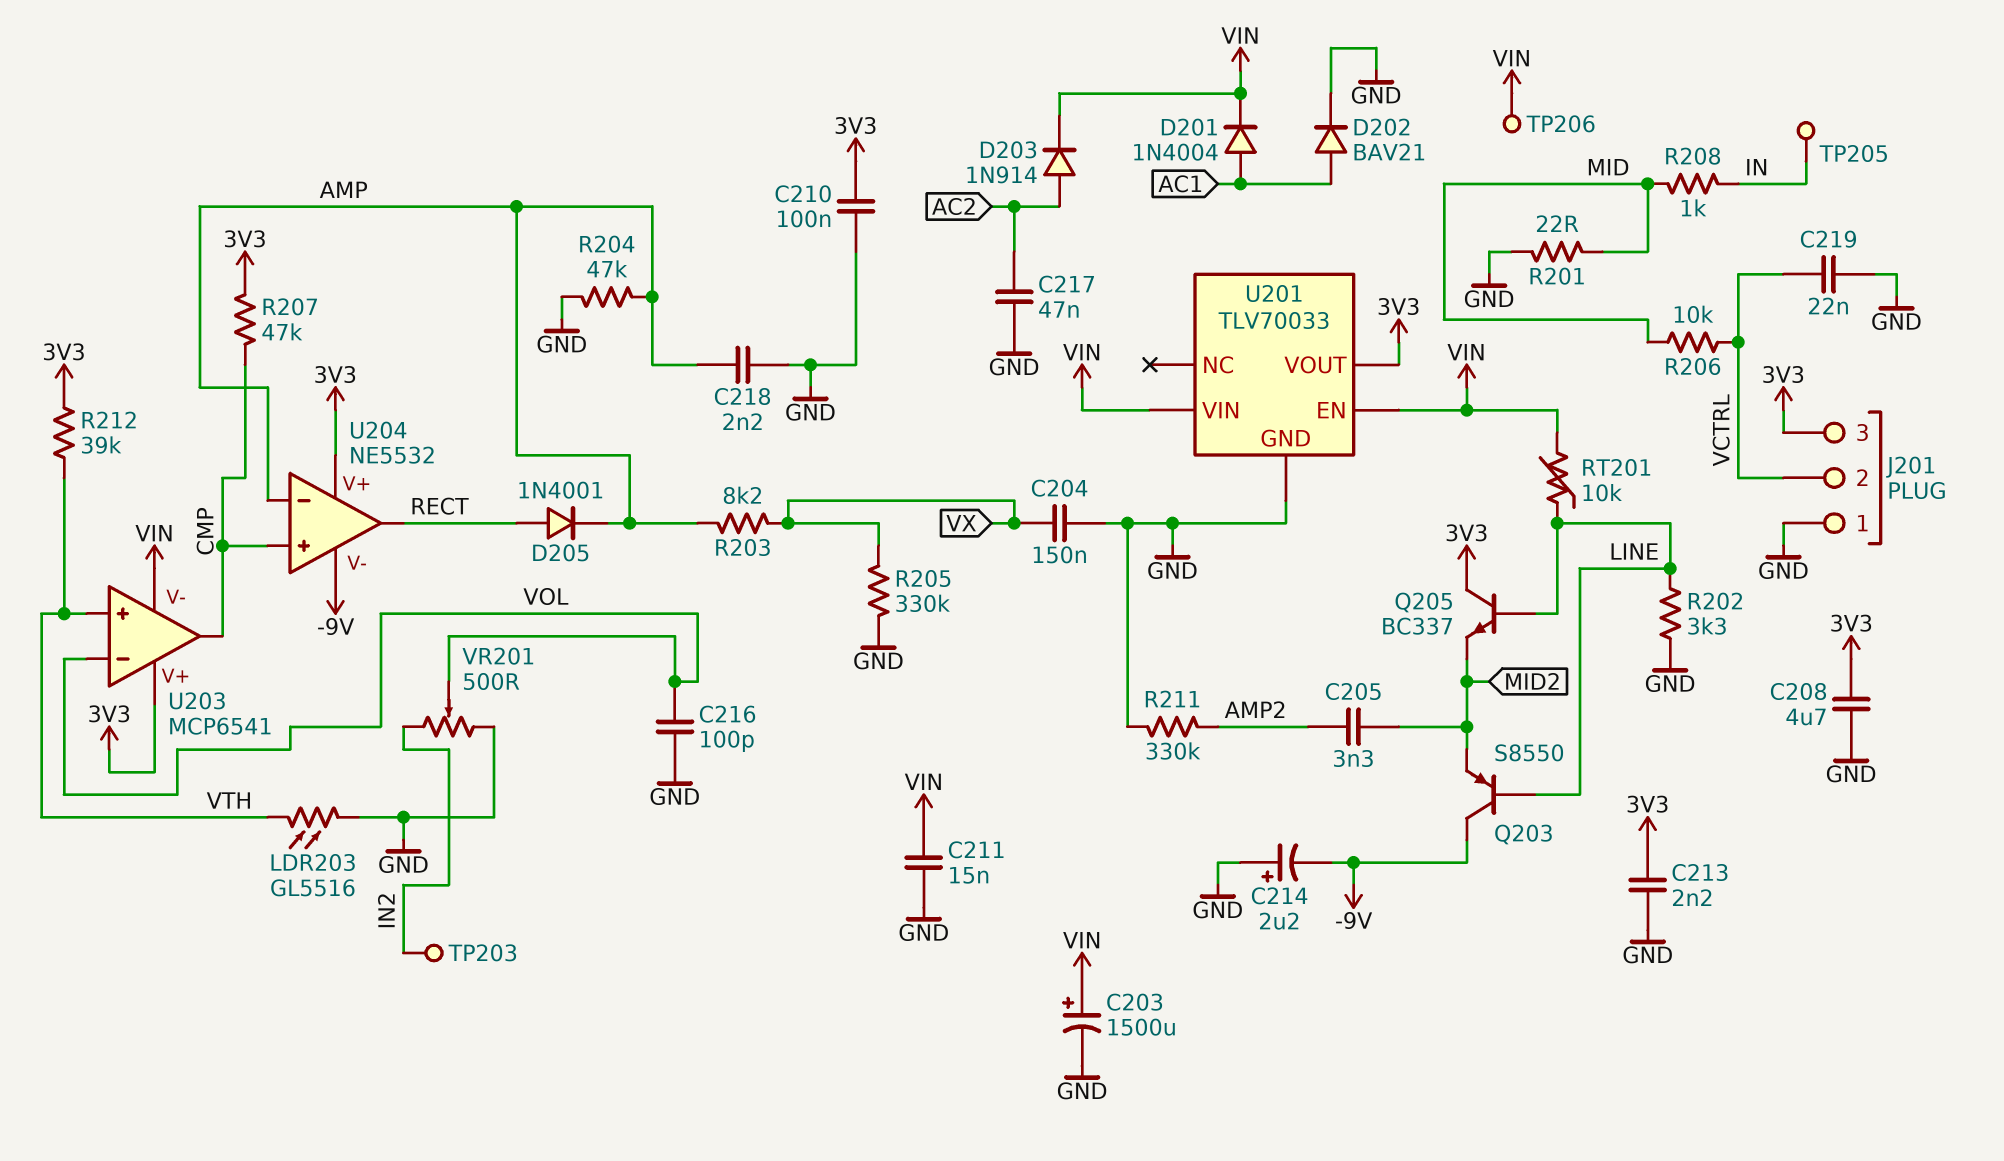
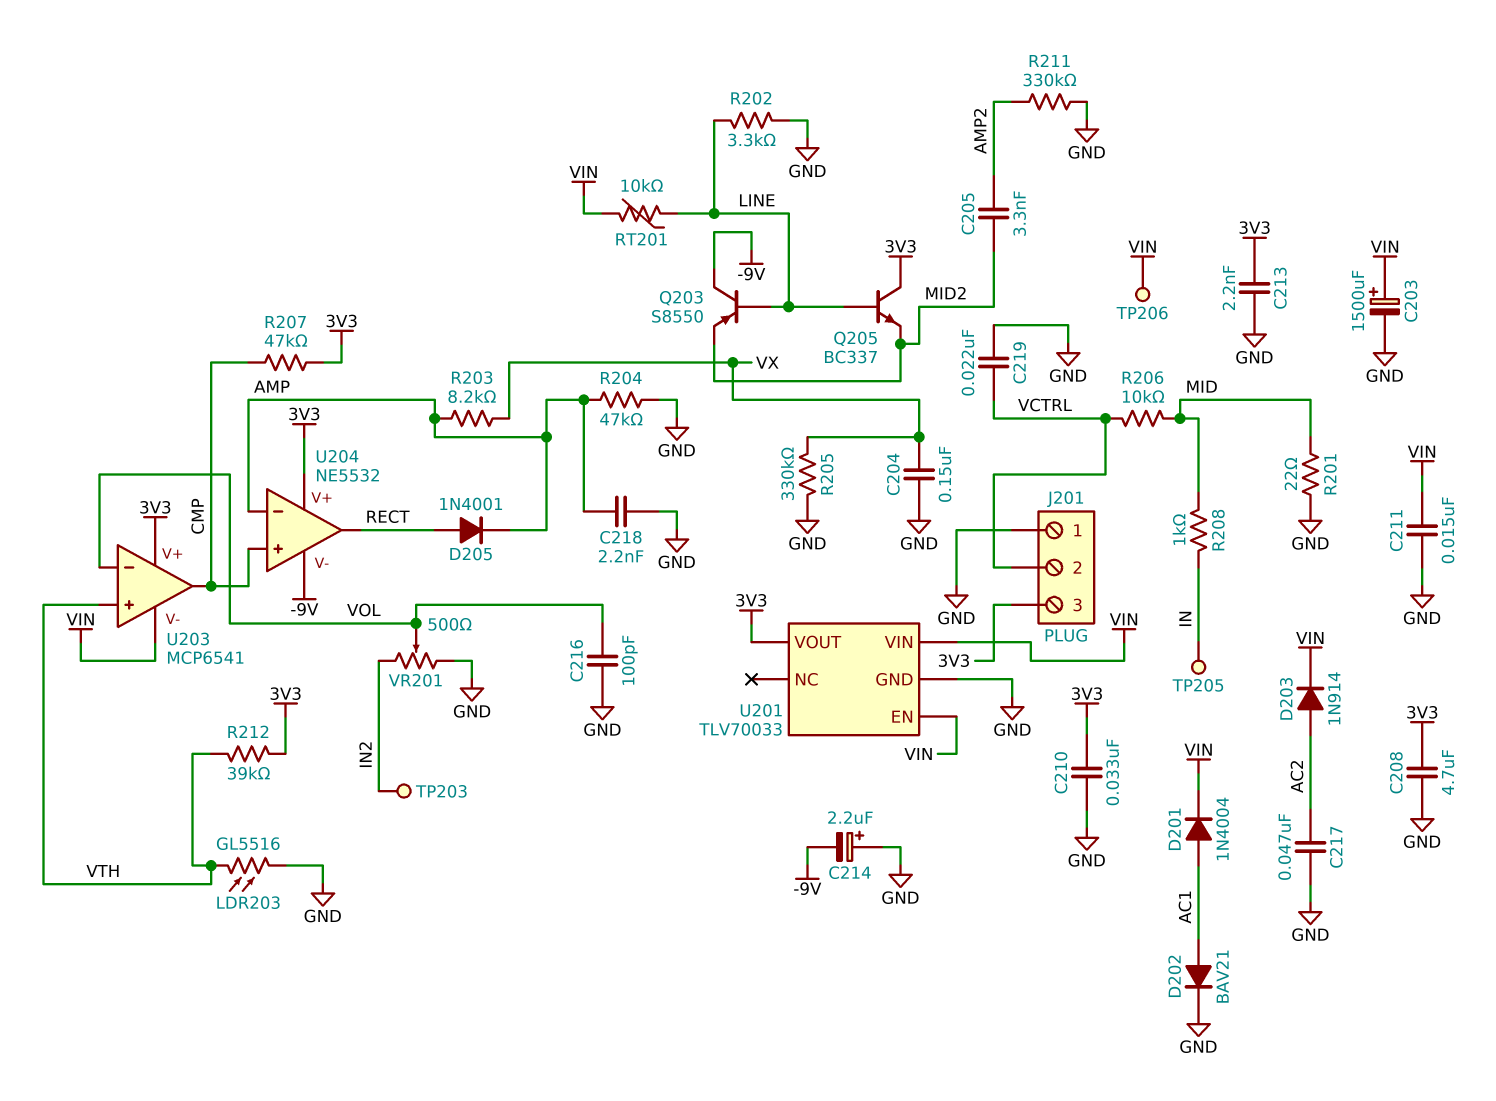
C210: 100nF (3V3, GND) -> 33nF (3V3, GND)

